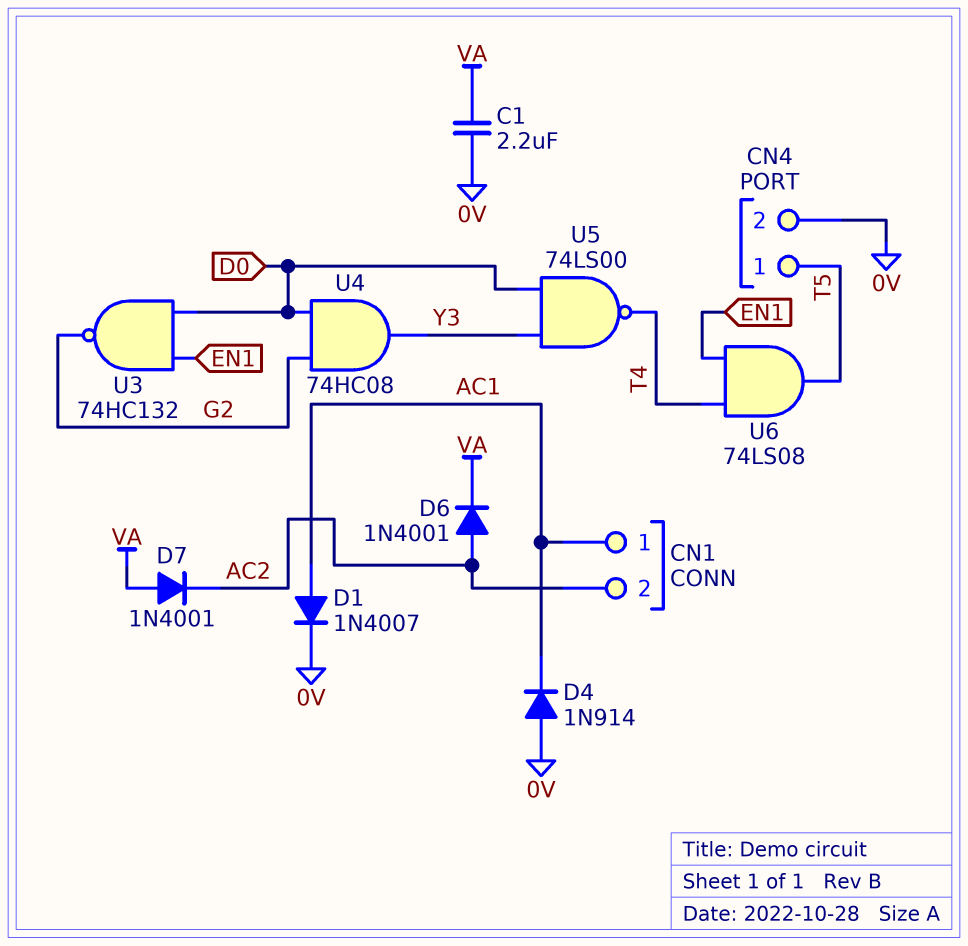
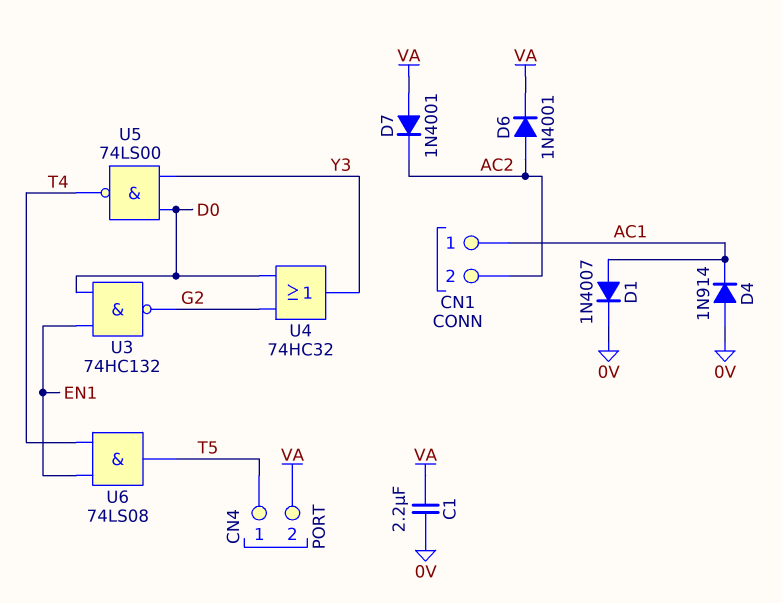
CN4 pin 2: 0V -> VA
U4: AND 74HC08 (in D0, in G2, out Y3) -> OR 74HC32 (in D0, in G2, out Y3)

